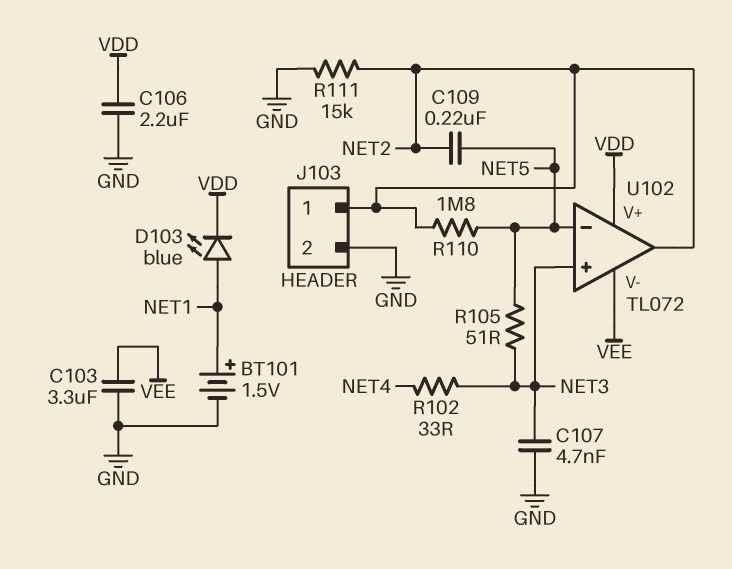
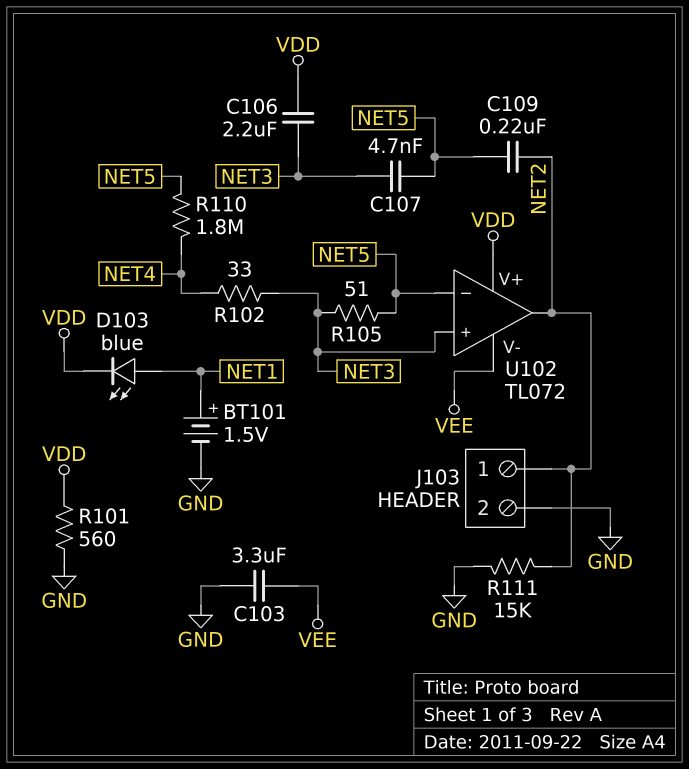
C106: 2.2uF (GND, VDD) -> 2.2uF (NET3, VDD)
C107: 4.7nF (GND, NET3) -> 4.7nF (NET3, NET5)
R101: none -> 560 (GND, VDD)
R110: 1.8M (NET2, NET5) -> 1.8M (NET4, NET5)

